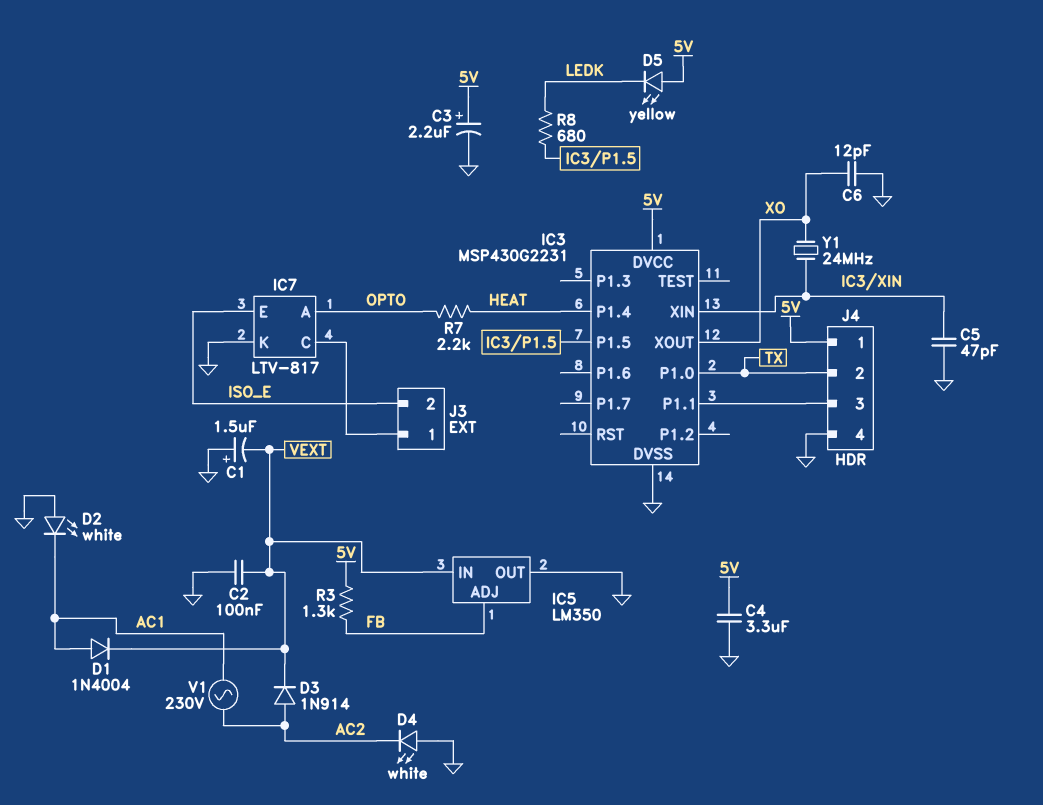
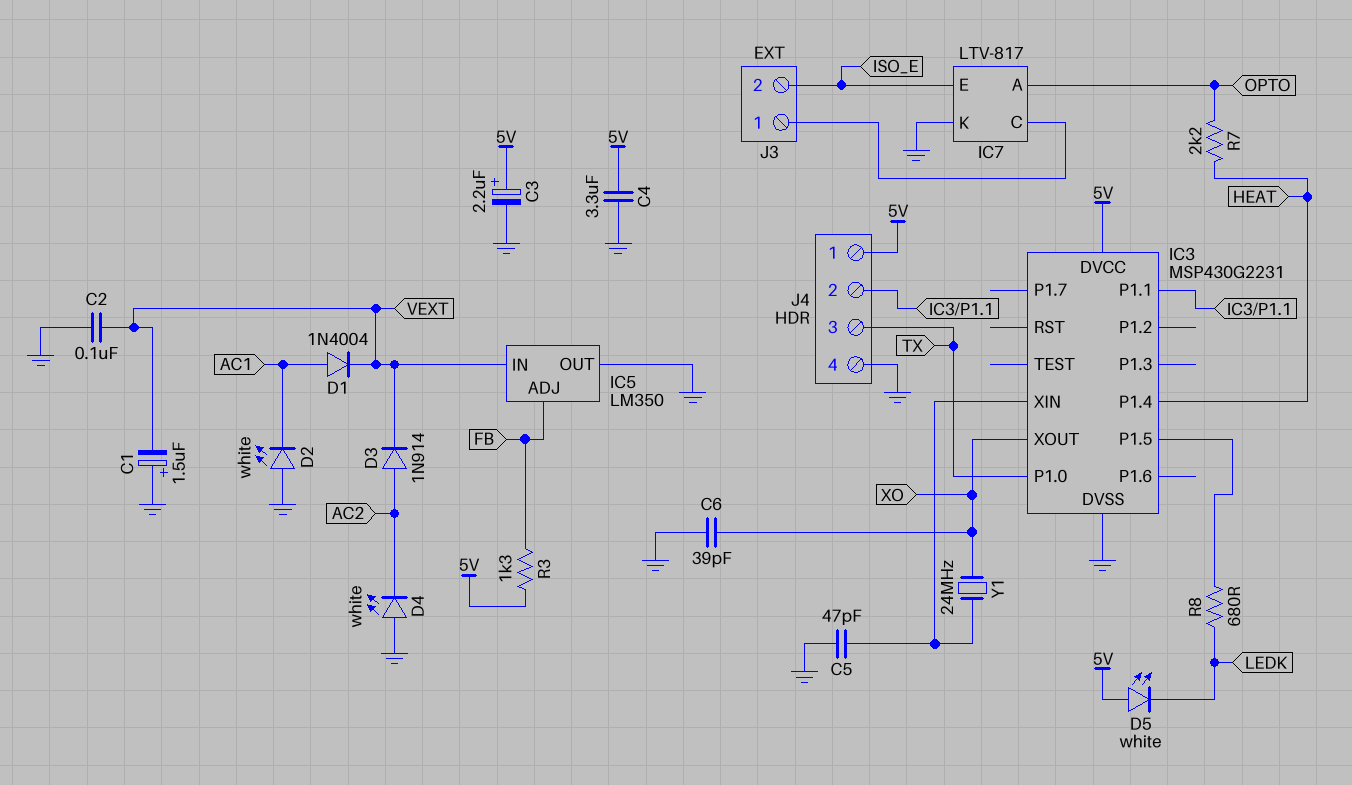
C6: 12pF (GND, XO) -> 39pF (GND, XO)
D5: LED yellow (A 5V, K LEDK) -> LED white (A 5V, K LEDK)
J4 pin 2: TX -> IC3/P1.1
J4 pin 3: IC3/P1.1 -> TX
V1: AC 230V (AC1, AC2) -> none

